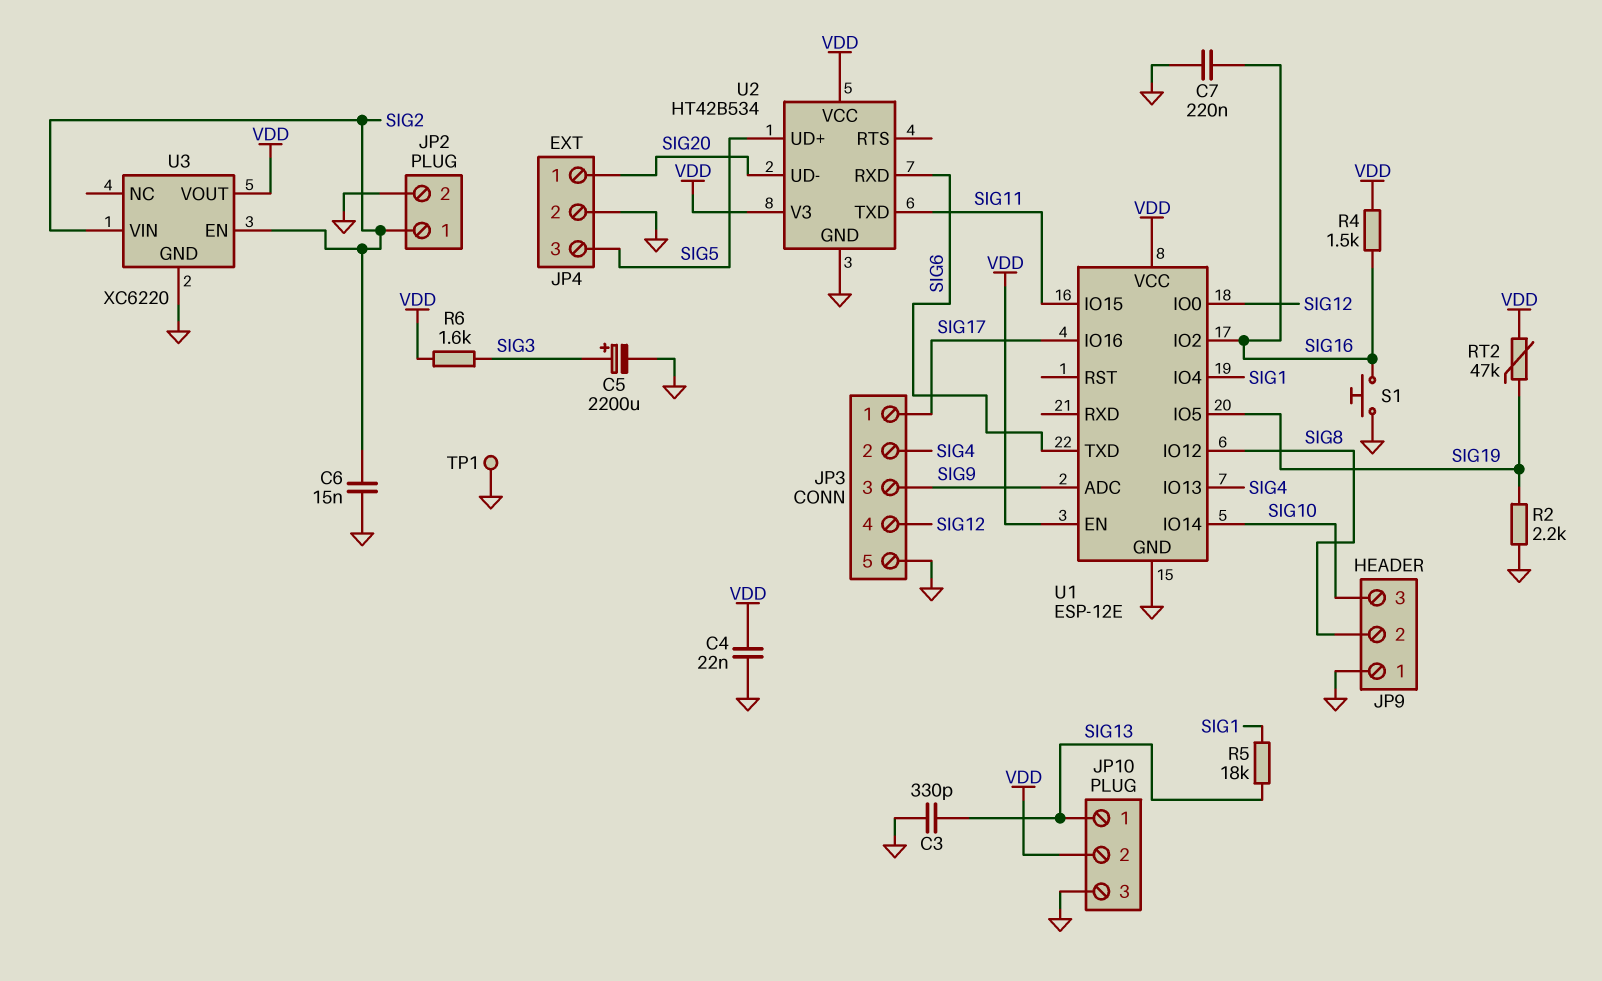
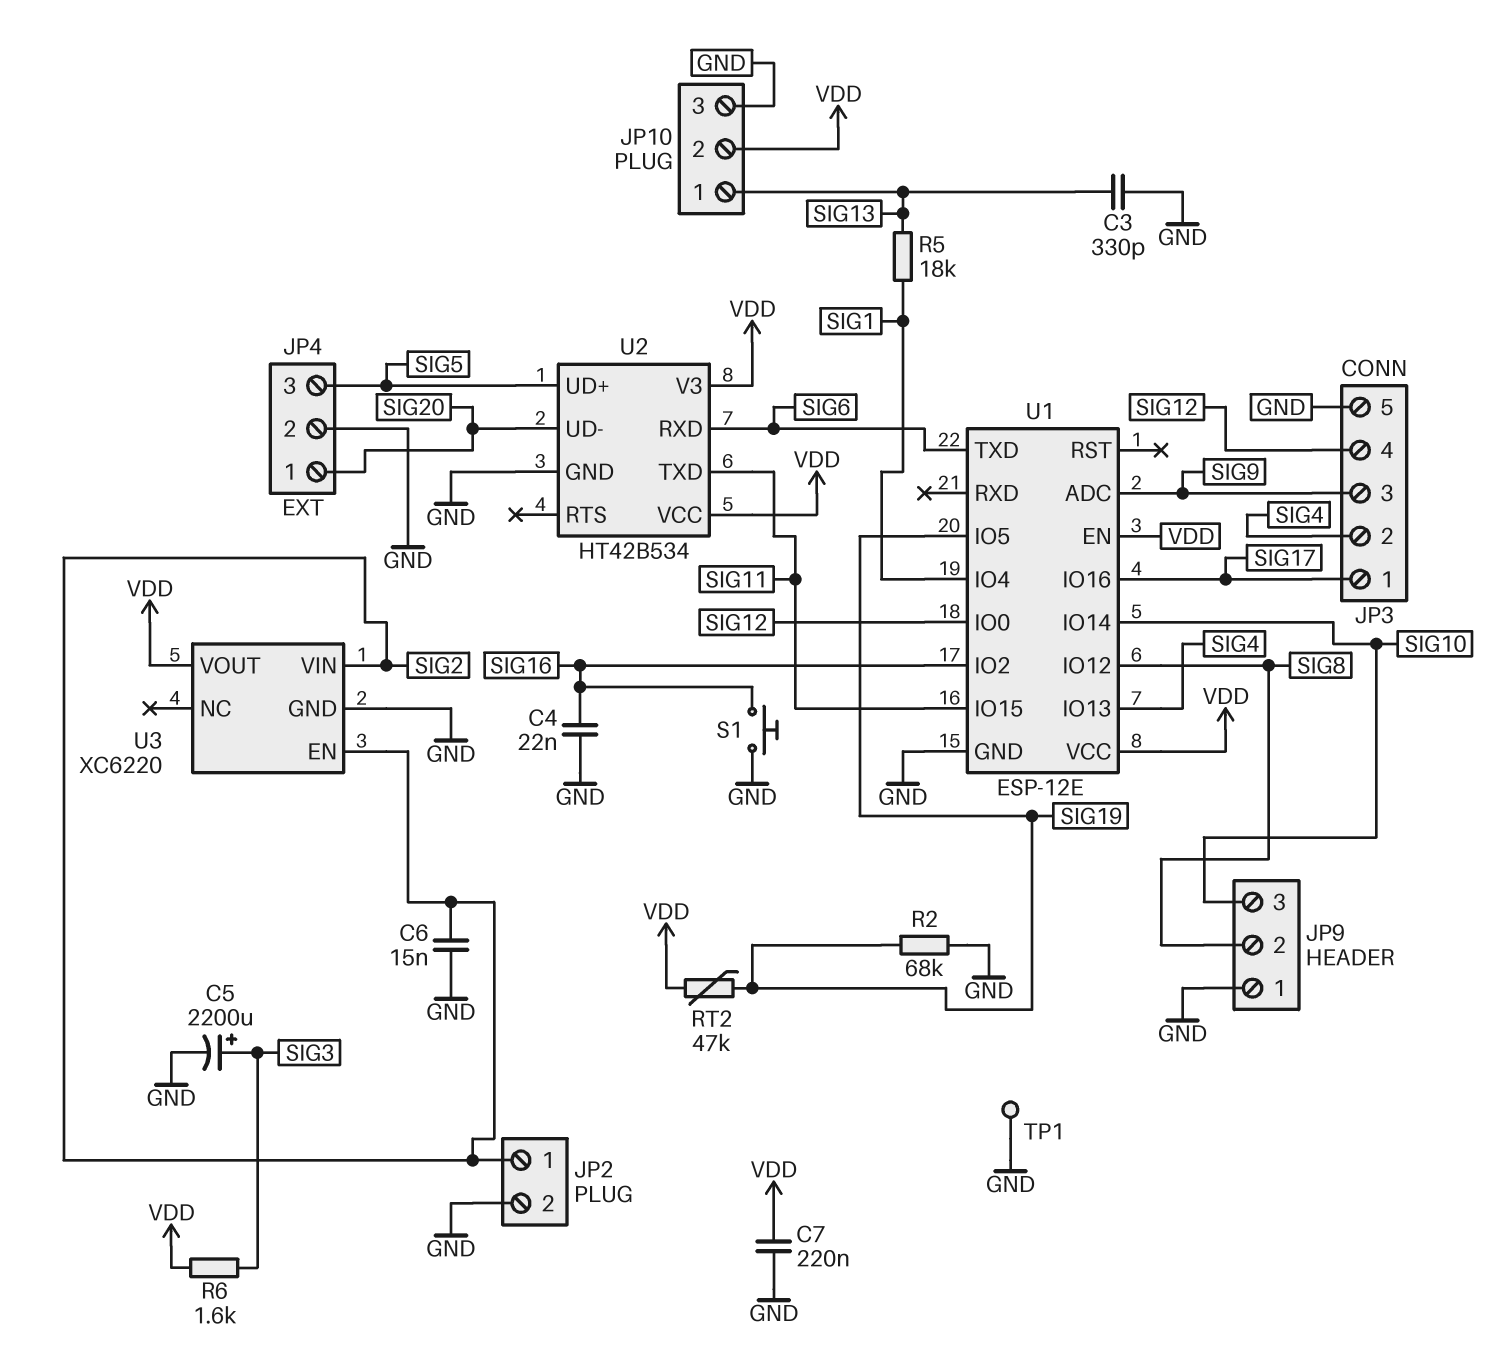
C4: 22nF (GND, VDD) -> 22nF (GND, SIG16)
C7: 220nF (GND, SIG16) -> 220nF (GND, VDD)
R2: 2.2k (GND, SIG19) -> 68k (GND, SIG19)
R4: 1.5k (SIG16, VDD) -> none

